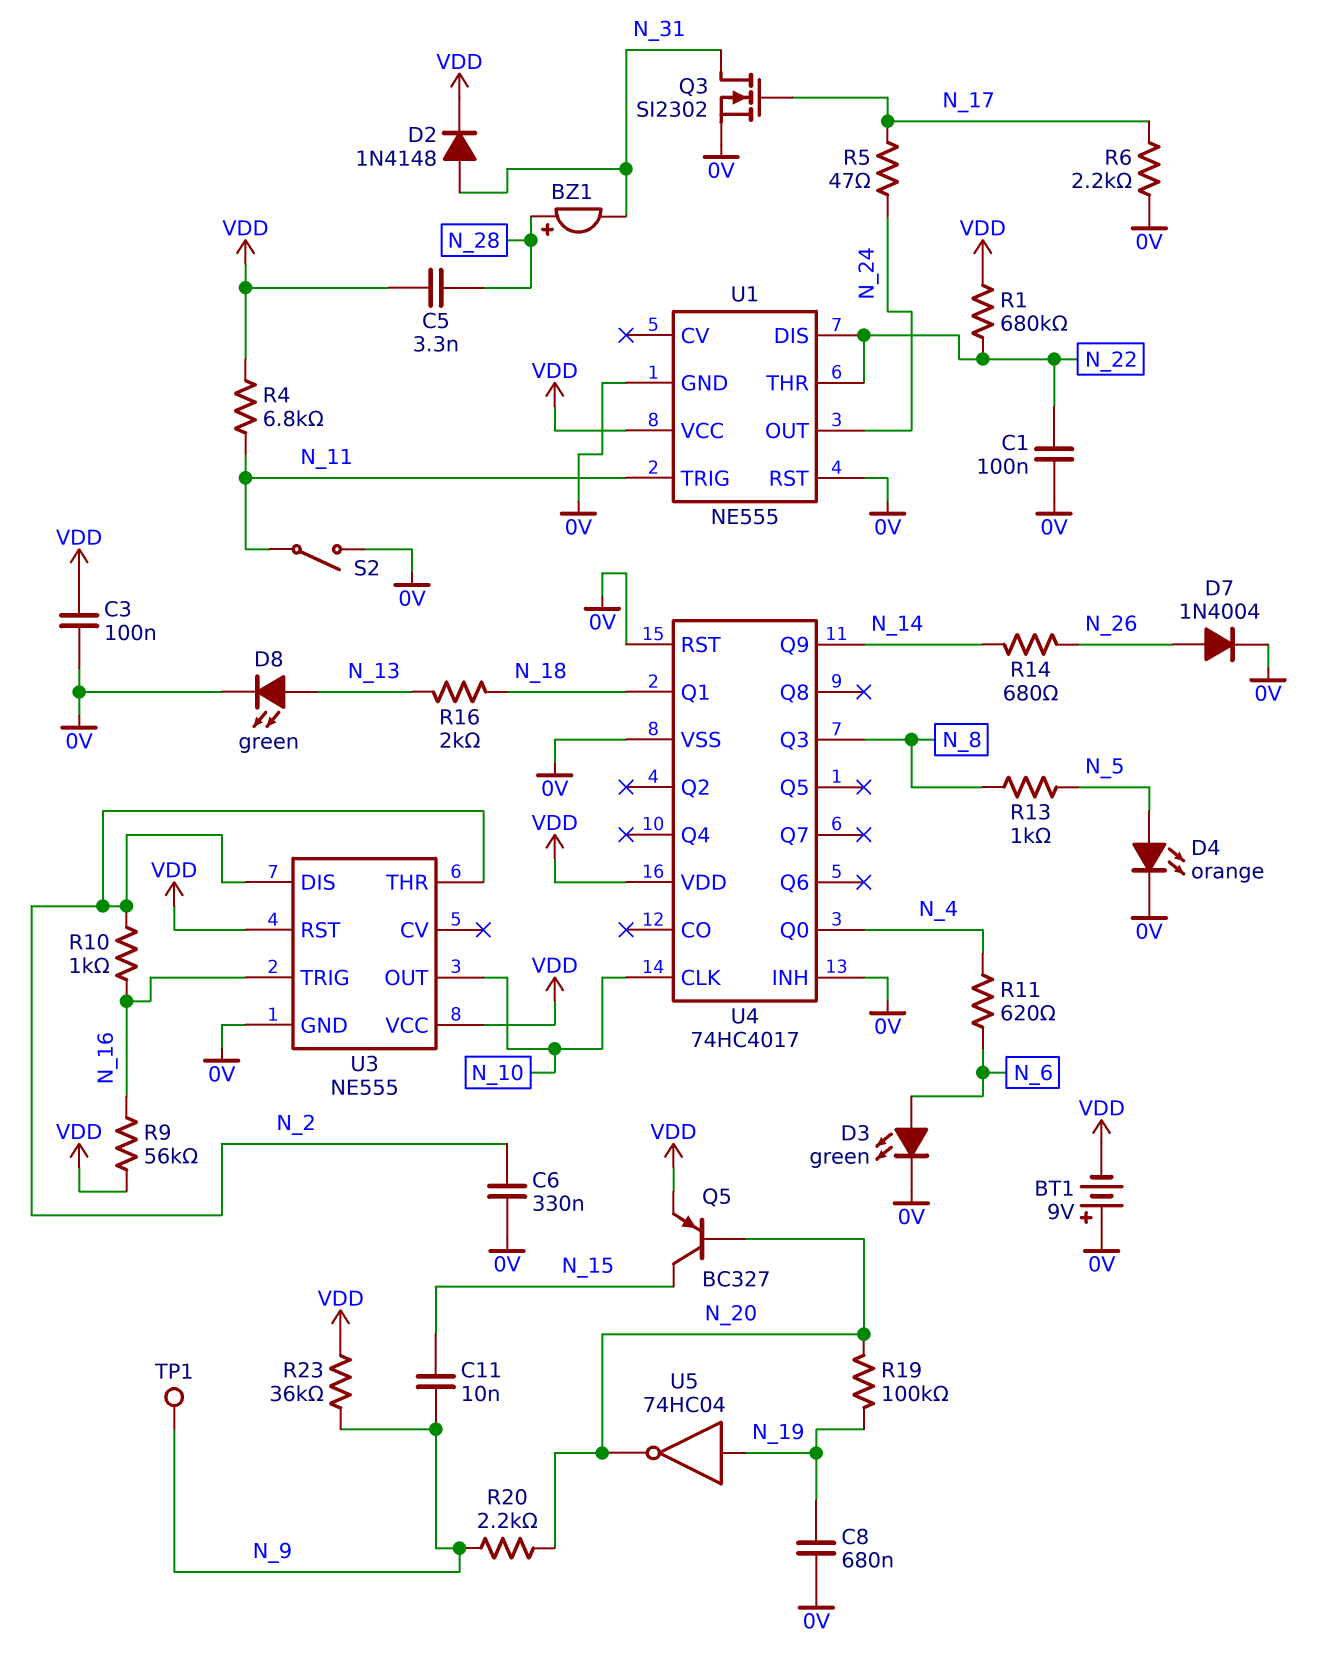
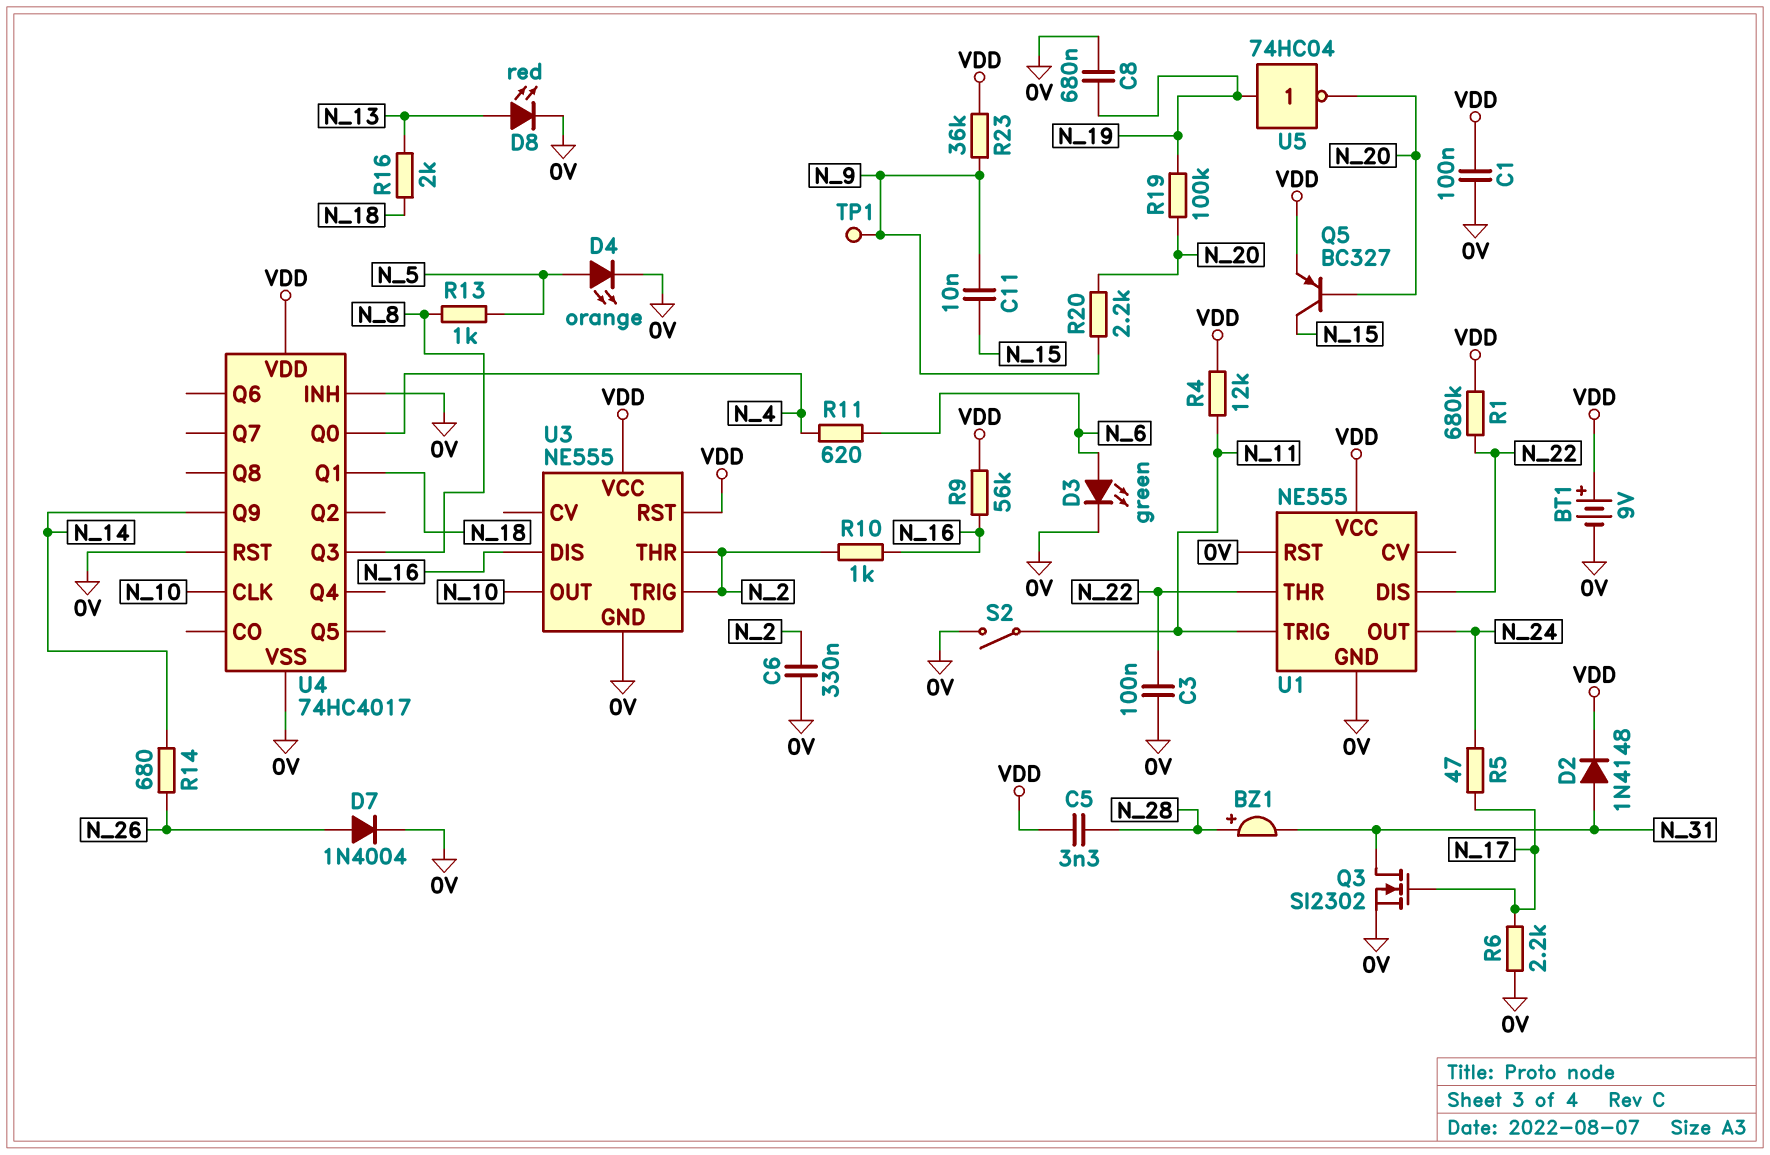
BT1: 9V (plus 0V, minus VDD) -> 9V (plus VDD, minus 0V)
C1: 100nF (0V, N_22) -> 100nF (0V, VDD)
C3: 100nF (0V, VDD) -> 100nF (0V, N_22)
D8: LED green (A N_13, K 0V) -> LED red (A N_13, K 0V)
R4: 6.8k (N_11, VDD) -> 12k (N_11, VDD)
U3 pin DIS: N_2 -> N_16
U3 pin TRIG: N_16 -> N_2

